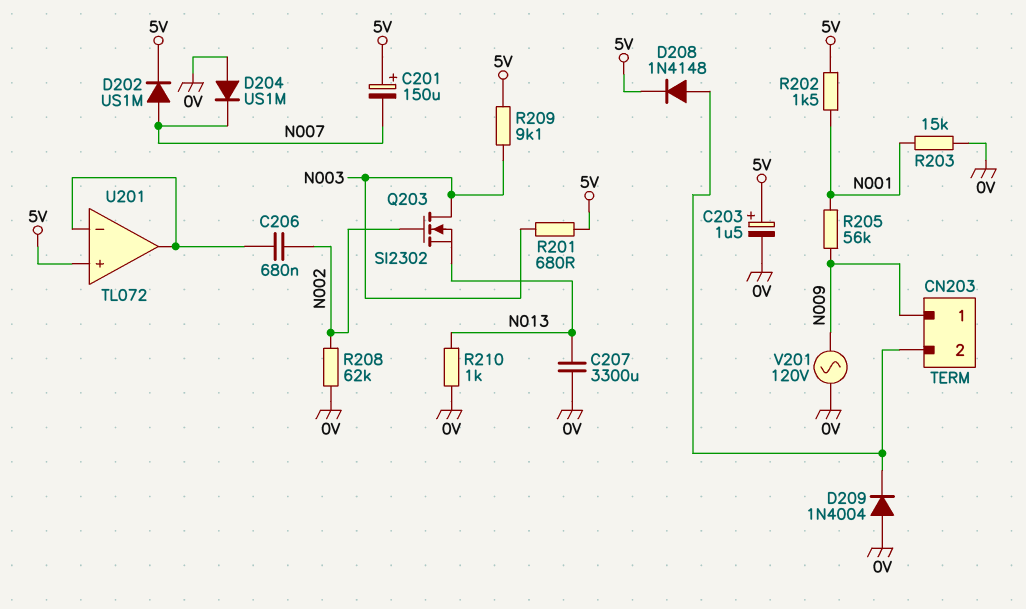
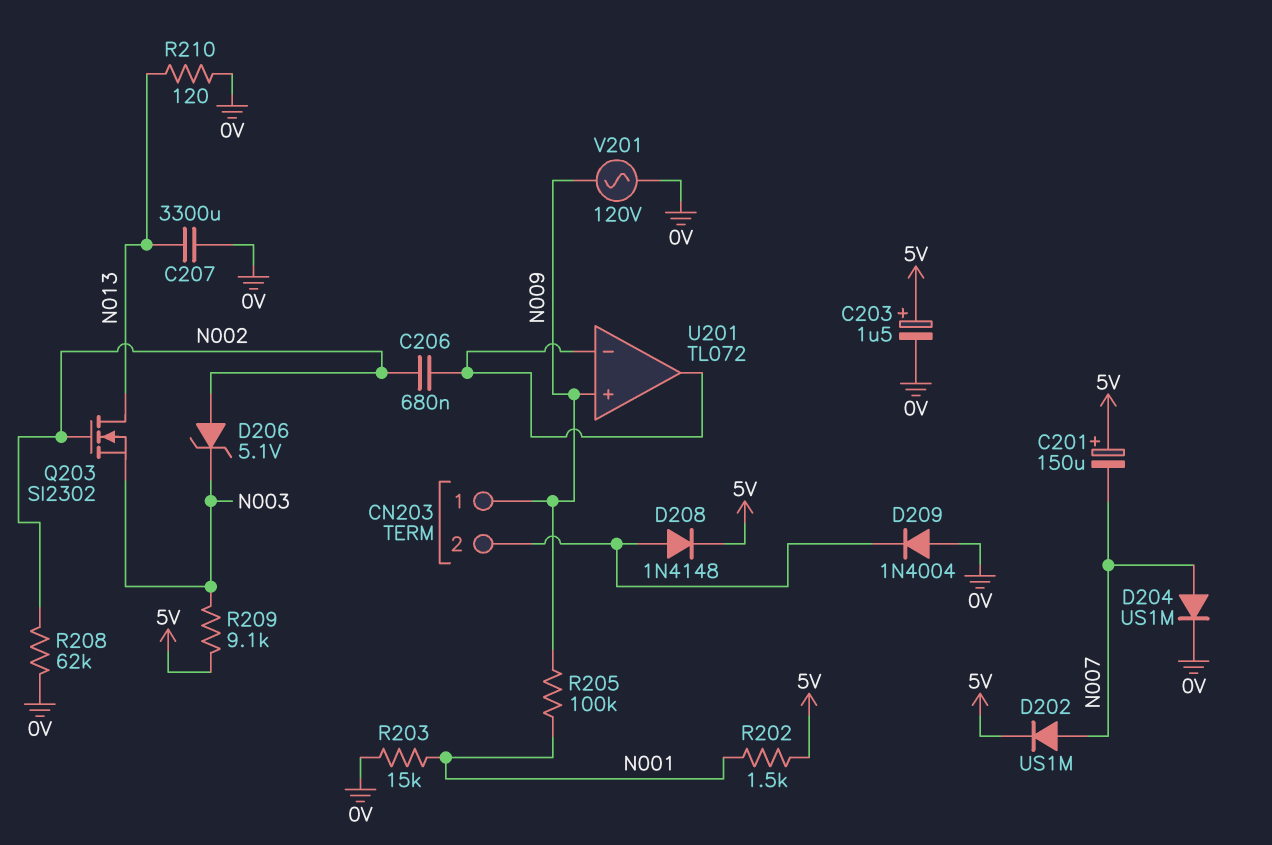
D204: diode US1M (A 0V, K N007) -> diode US1M (A N007, K 0V)
D206: none -> zener 5.1V (A N002, K N003)
Q203: NMOS SI2302 (G N002, D N003, S N013) -> NMOS SI2302 (G N002, D N013, S N003)
R201: 680 (5V, N003) -> none
R205: 56k (N001, N009) -> 100k (N001, N009)
R210: 1k (0V, N013) -> 120 (0V, N013)
U201 pin in+: 5V -> N009

